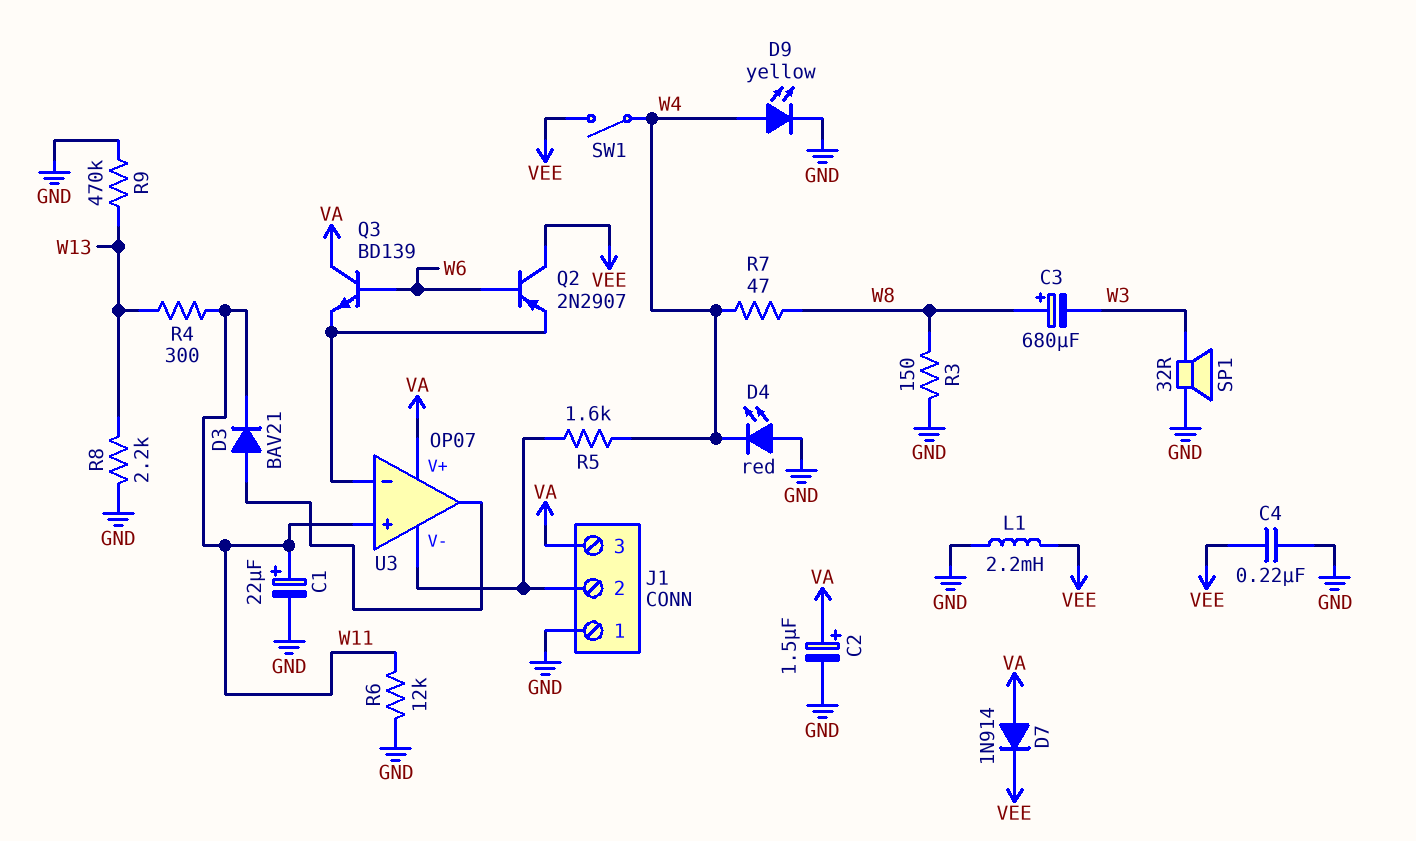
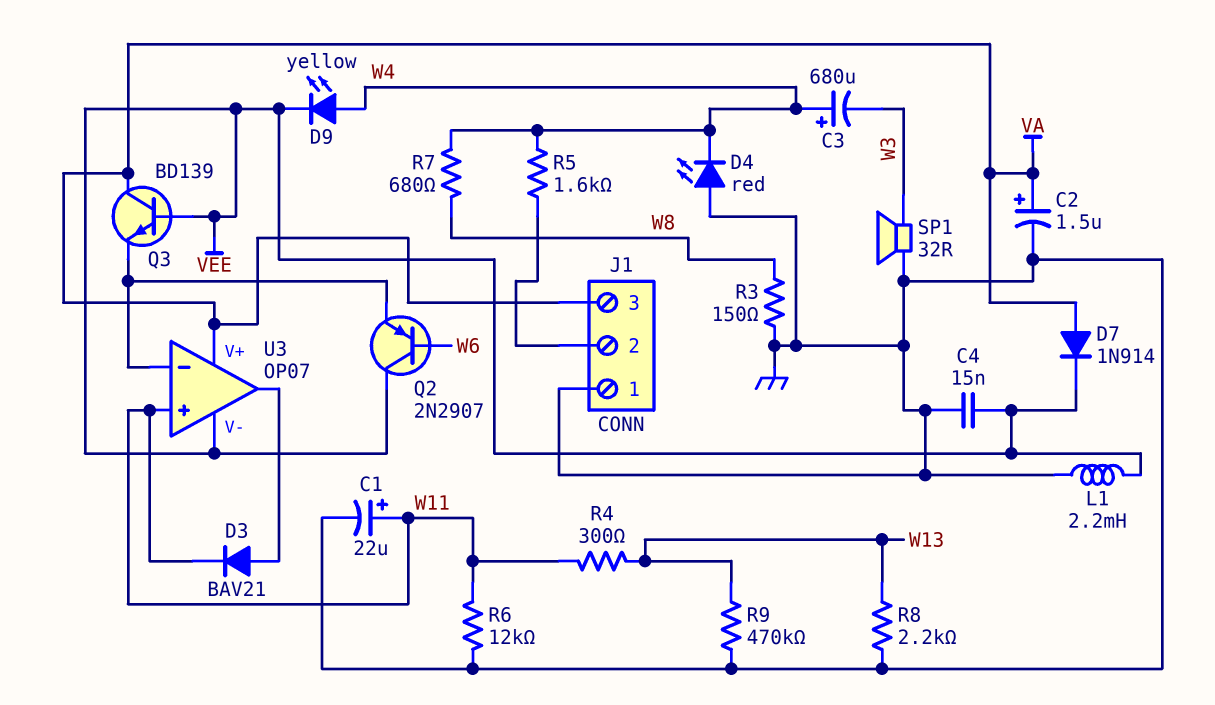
C3: 680uF (plus W8, minus W3) -> 680uF (plus W4, minus W3)
C4: 220nF (GND, VEE) -> 15nF (GND, VEE)
D9: LED yellow (A W4, K GND) -> LED yellow (A W4, K VEE)
Q3: NPN BD139 (B W6, C VA, E U3/in-) -> NPN BD139 (B VEE, C VA, E U3/in-)
R7: 47 (W4, W8) -> 680 (W4, W8)
SW1: switch (VEE, W4) -> none
U3 pin V-: J1/2 -> VEE

